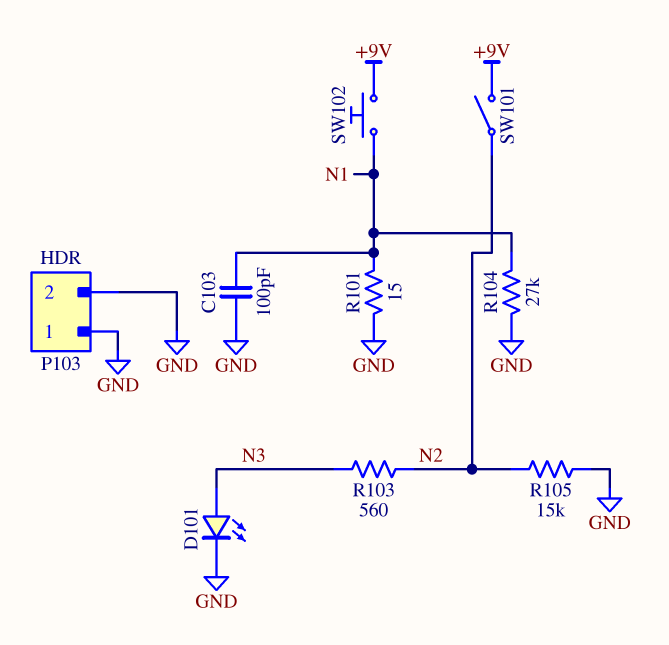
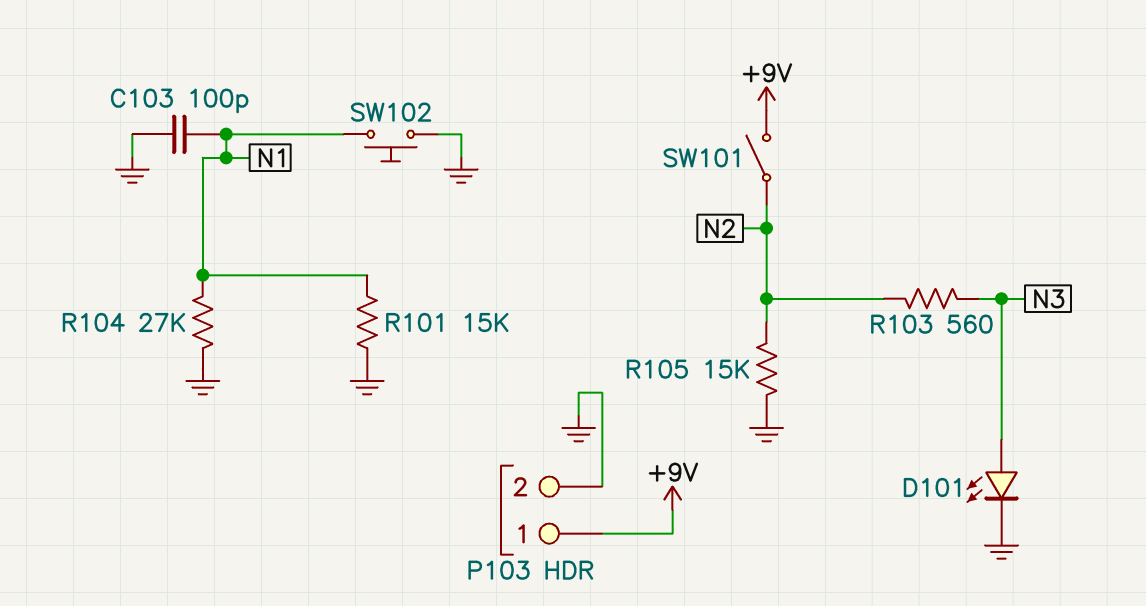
P103 pin 1: GND -> +9V
R101: 15 (GND, N1) -> 15k (GND, N1)
SW102: button (+9V, N1) -> button (GND, N1)

